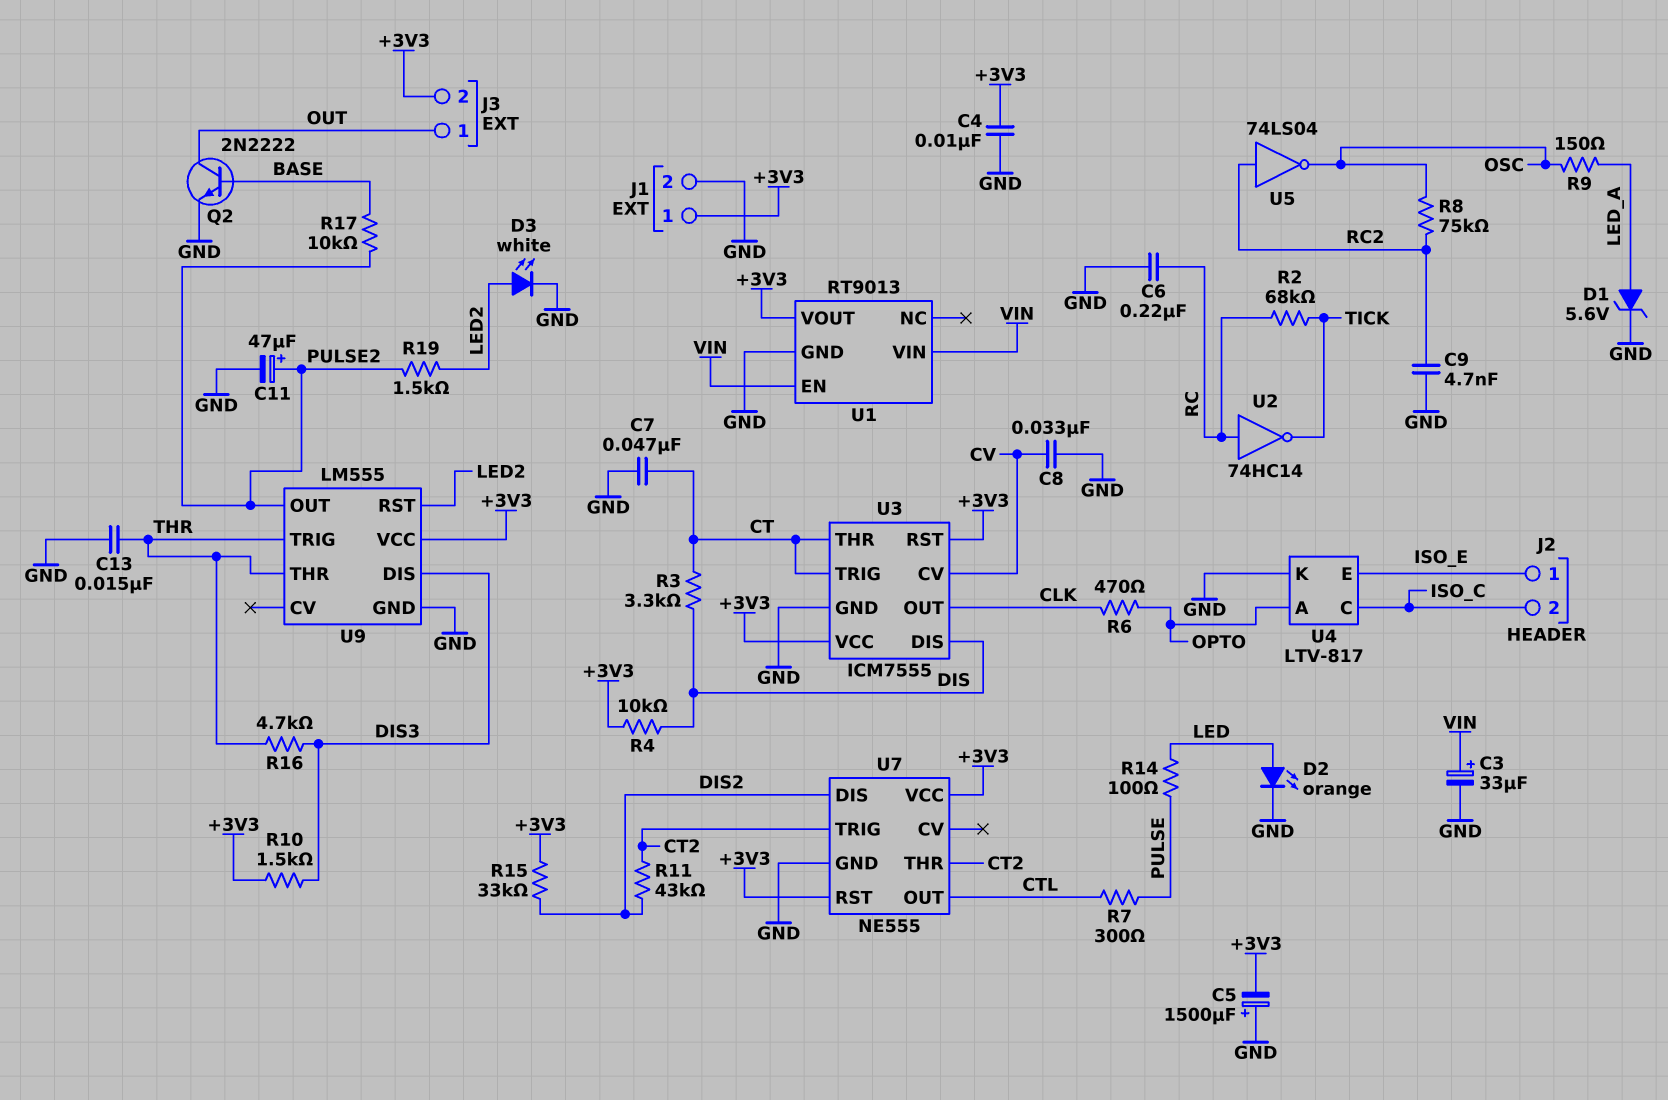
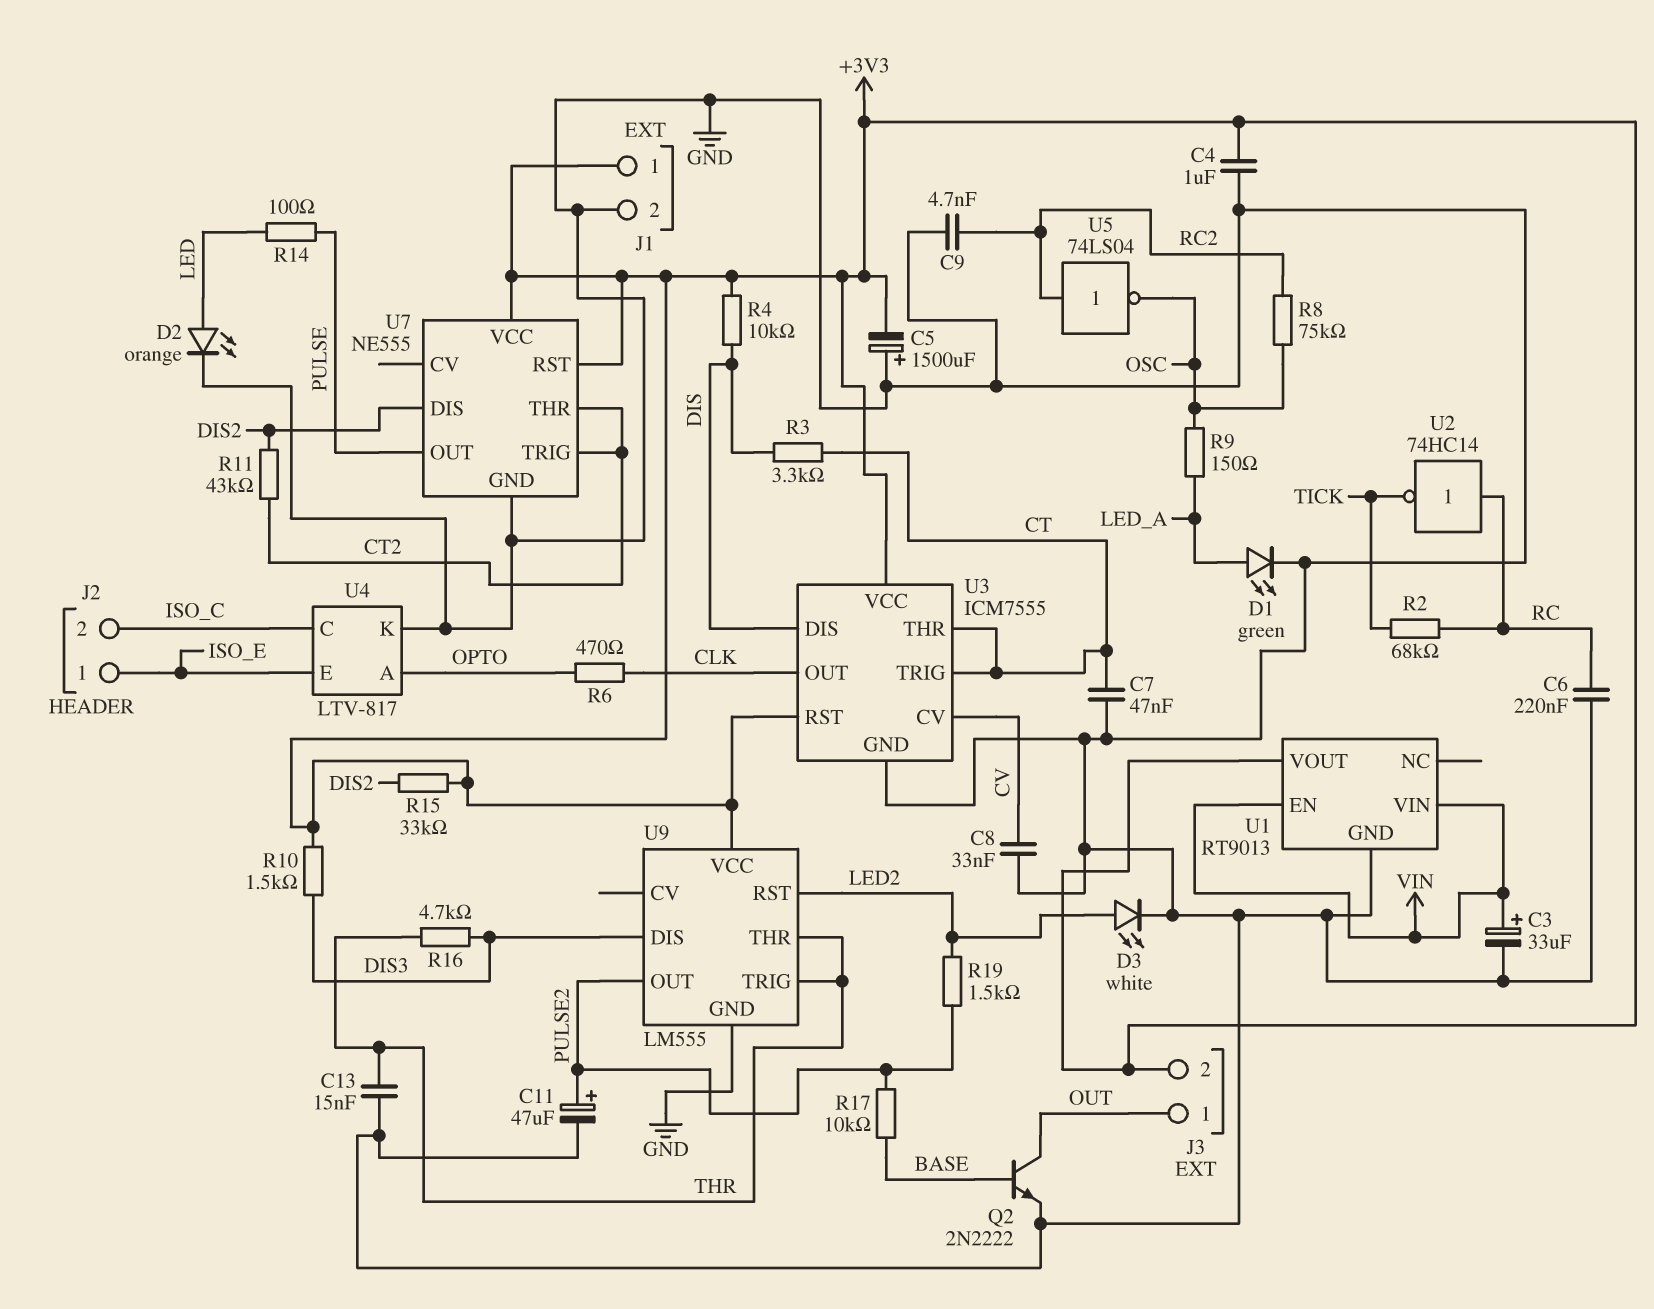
C4: 10nF (+3V3, GND) -> 1uF (+3V3, GND)
D1: zener 5.6V (A LED_A, K GND) -> LED green (A LED_A, K GND)
R7: 300 (CTL, PULSE) -> none
U7 pin OUT: CTL -> PULSE

